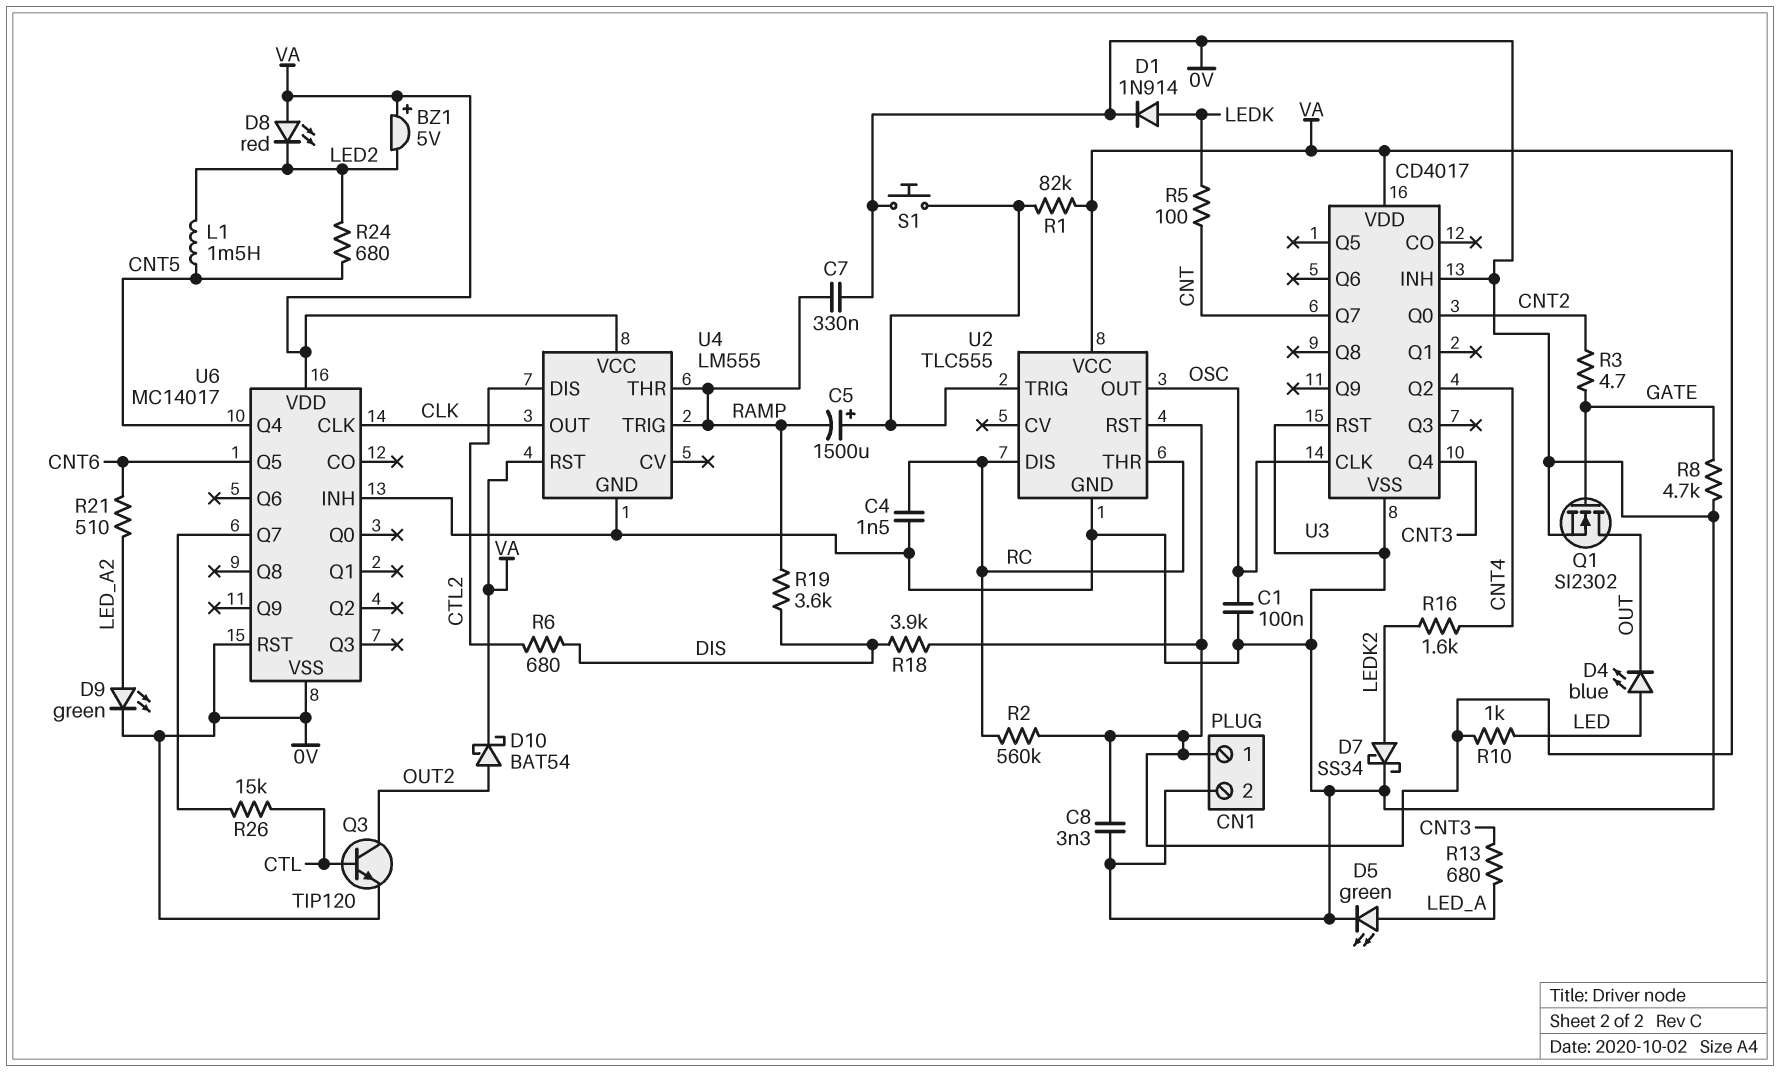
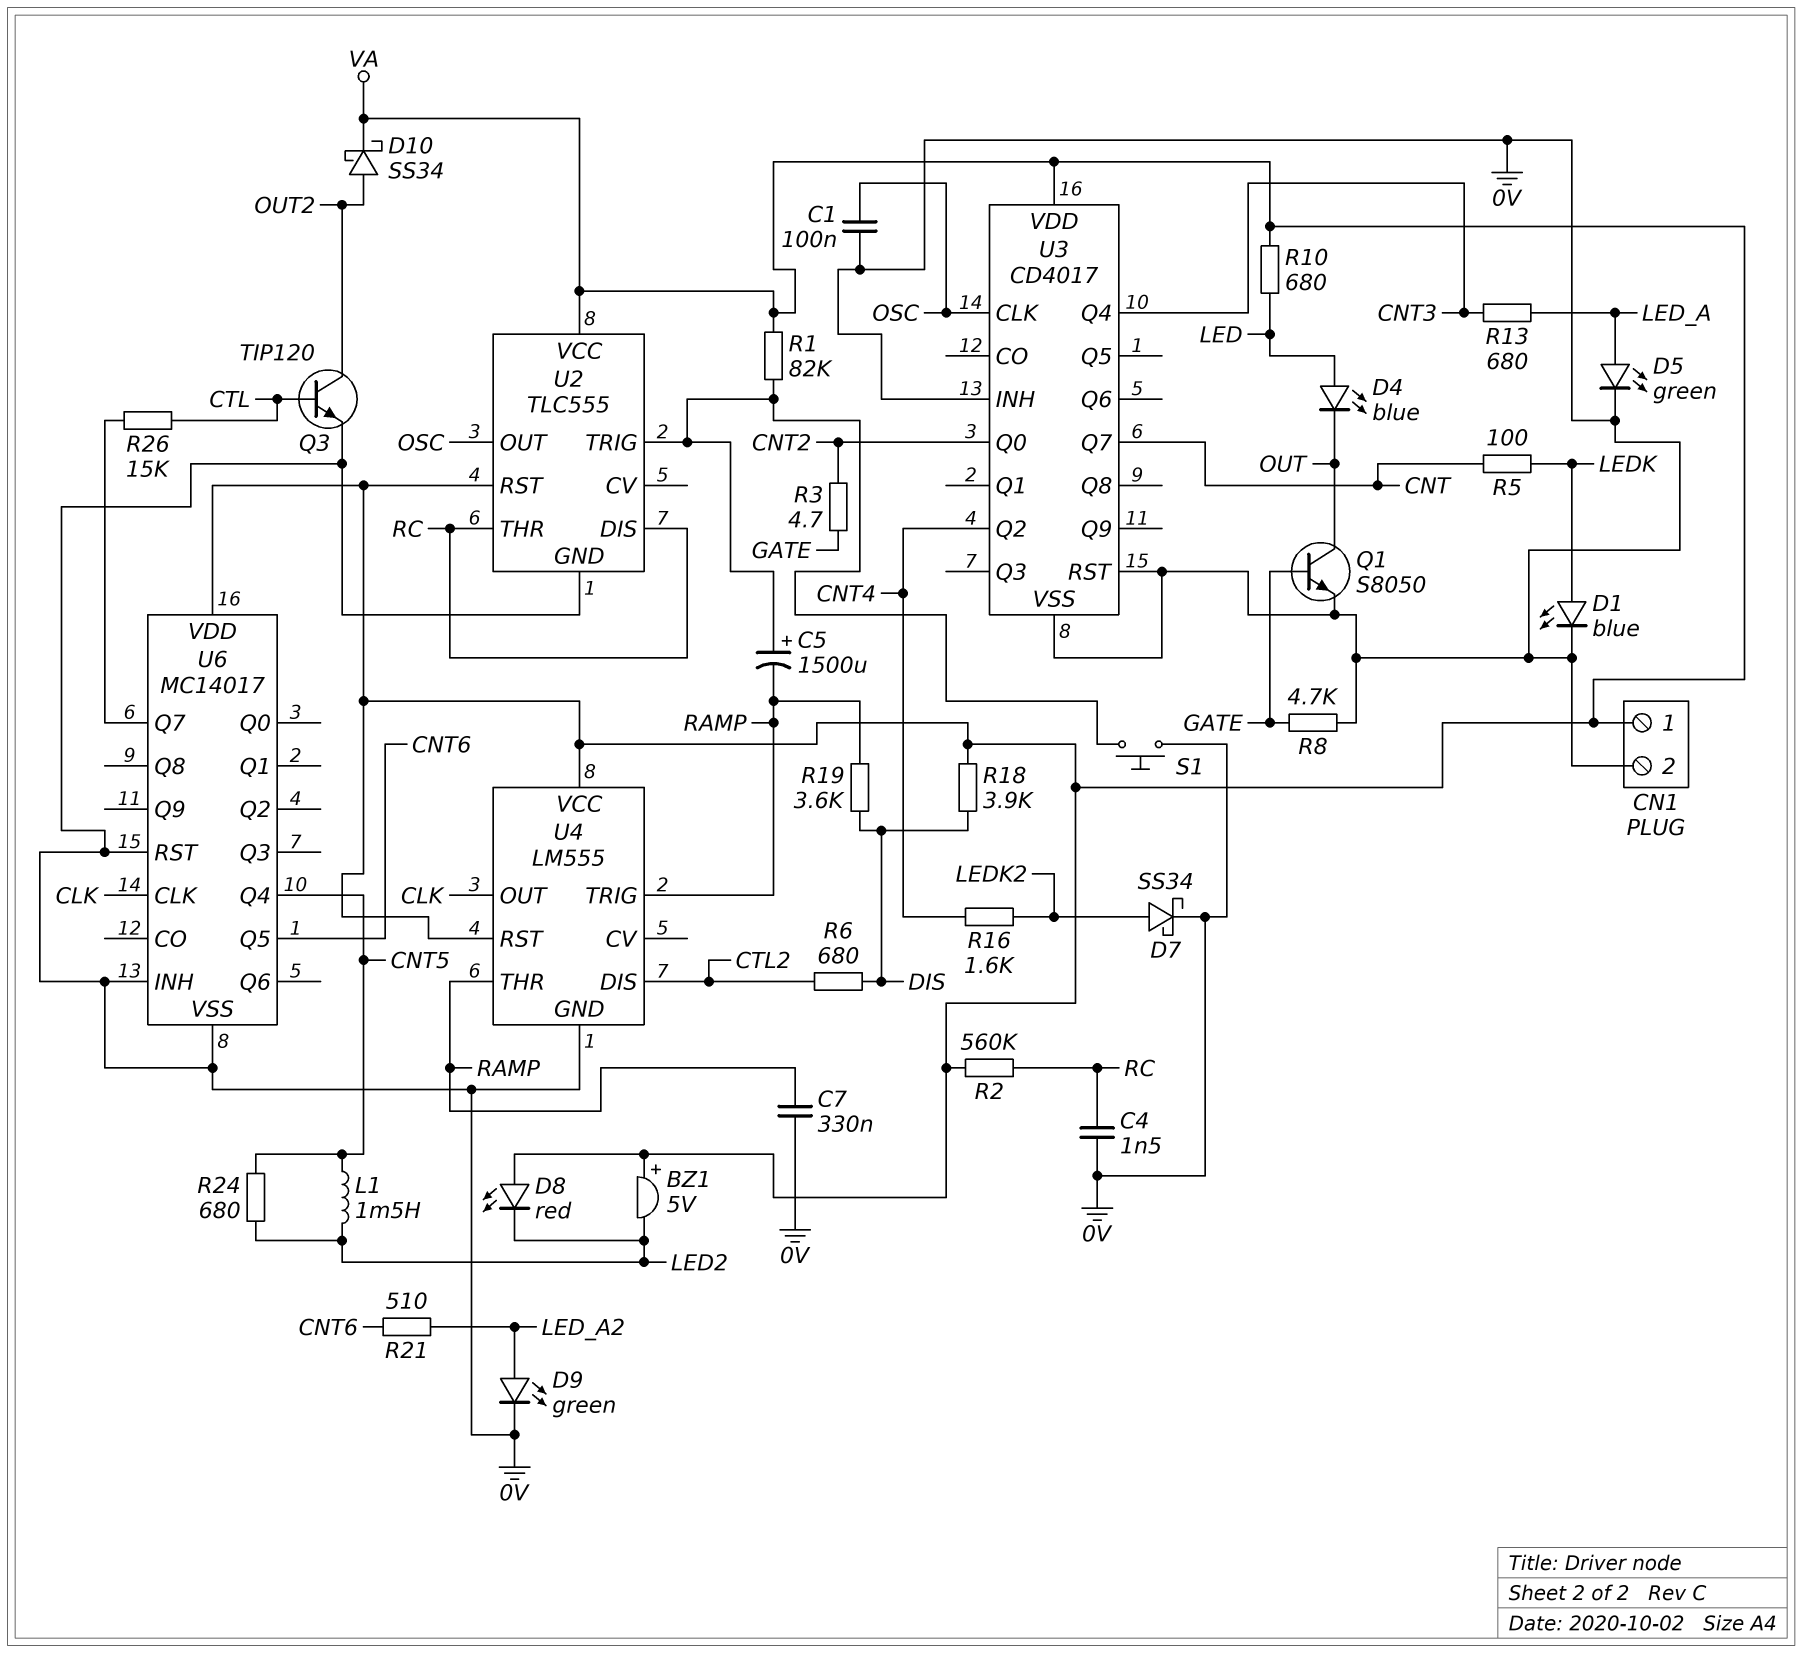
C8: 3.3nF (0V, VA) -> none
D1: diode 1N914 (A LEDK, K 0V) -> LED blue (A LEDK, K 0V)
D10: schottky BAT54 (A OUT2, K VA) -> schottky SS34 (A OUT2, K VA)
Q1: NMOS SI2302 (G GATE, D OUT, S 0V) -> NPN S8050 (B GATE, C OUT, E 0V)
R10: 1k (LED, VA) -> 680 (LED, VA)

